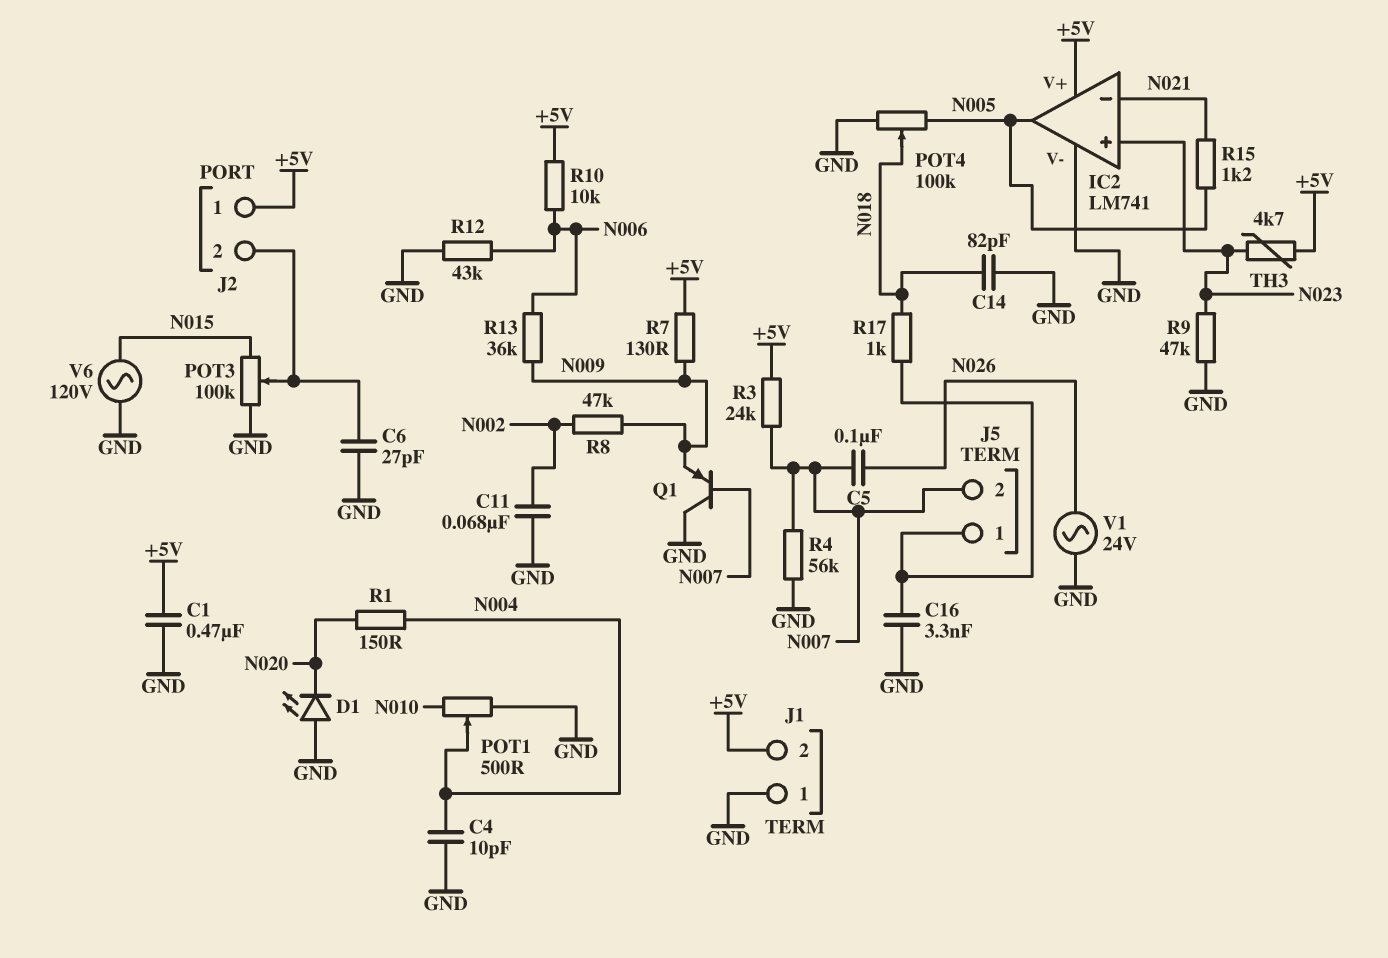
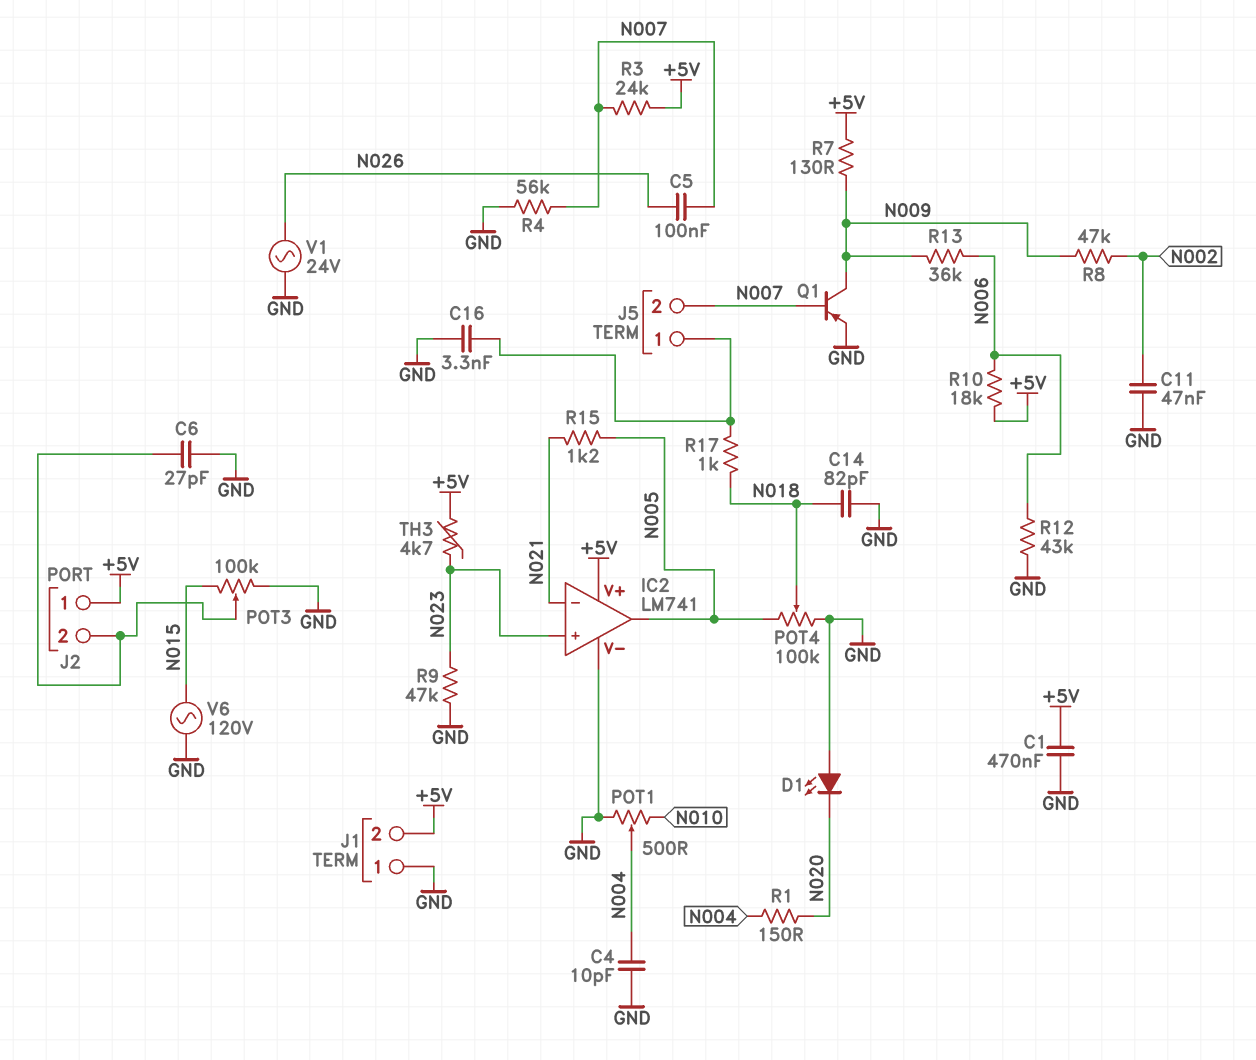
C11: 68nF (GND, N002) -> 47nF (GND, N002)
Q1: PNP (B N007, C GND, E N009) -> PNP (B N007, C N009, E GND)
R10: 10k (+5V, N006) -> 18k (+5V, N006)

